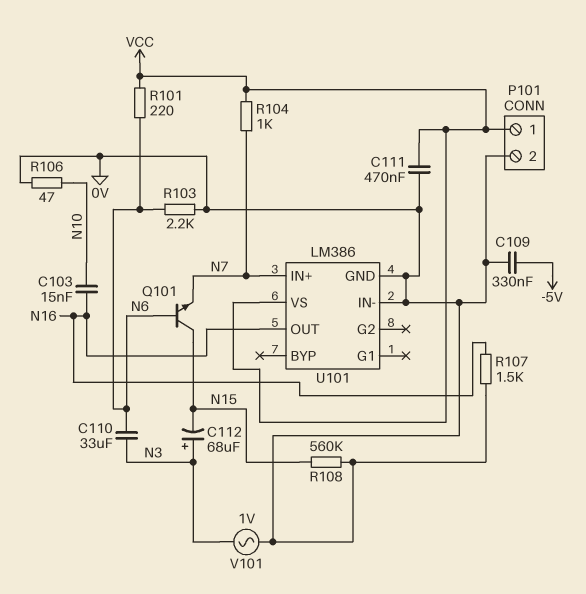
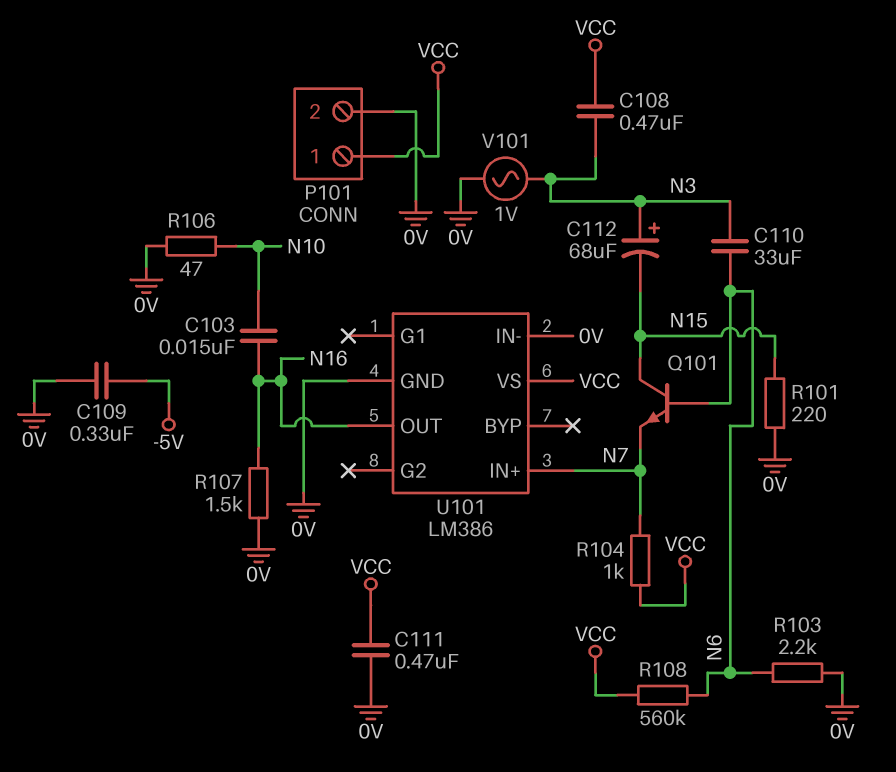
C108: none -> 470nF (N3, VCC)
R101: 220 (N6, VCC) -> 220 (0V, N15)
R108: 560k (0V, N15) -> 560k (N6, VCC)

